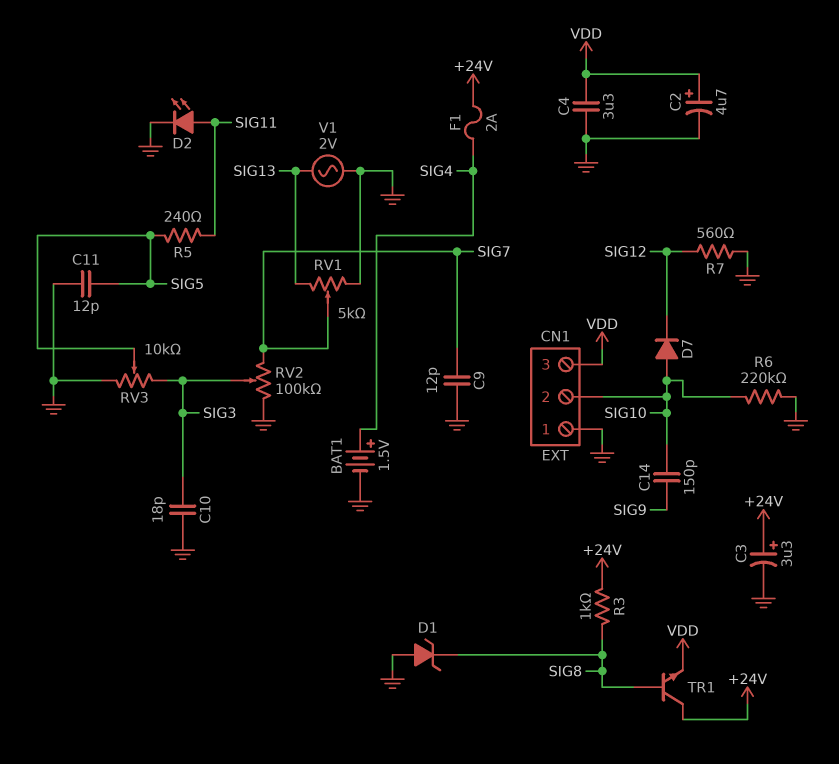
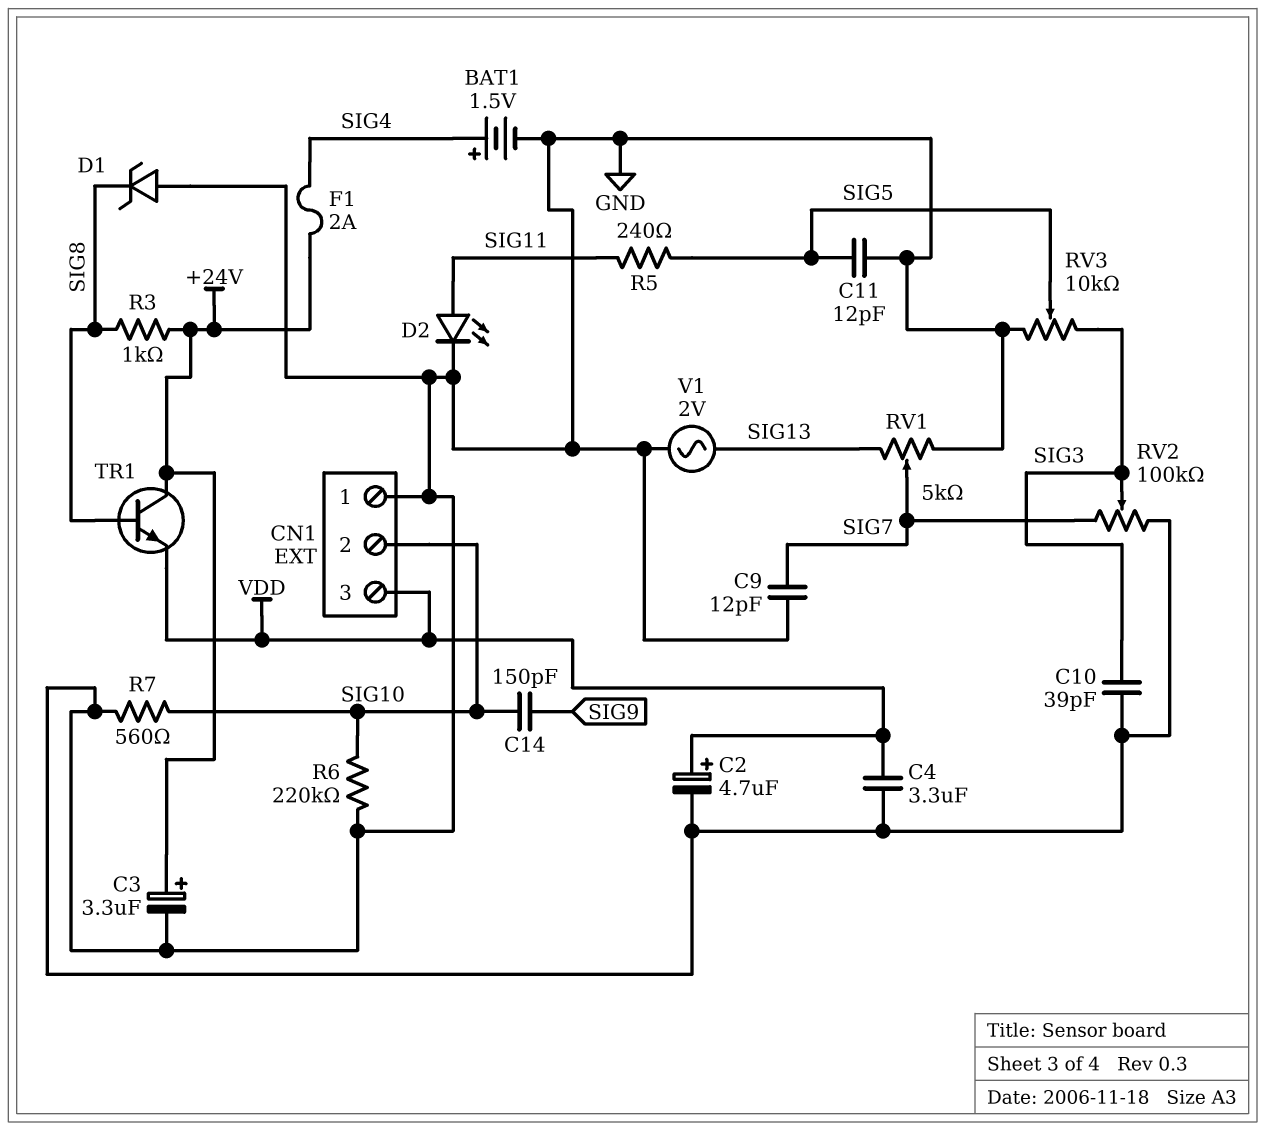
C10: 18pF (GND, SIG3) -> 39pF (GND, SIG3)
D7: diode (A SIG10, K SIG12) -> none
R7: 560 (GND, SIG12) -> 560 (GND, SIG10)

